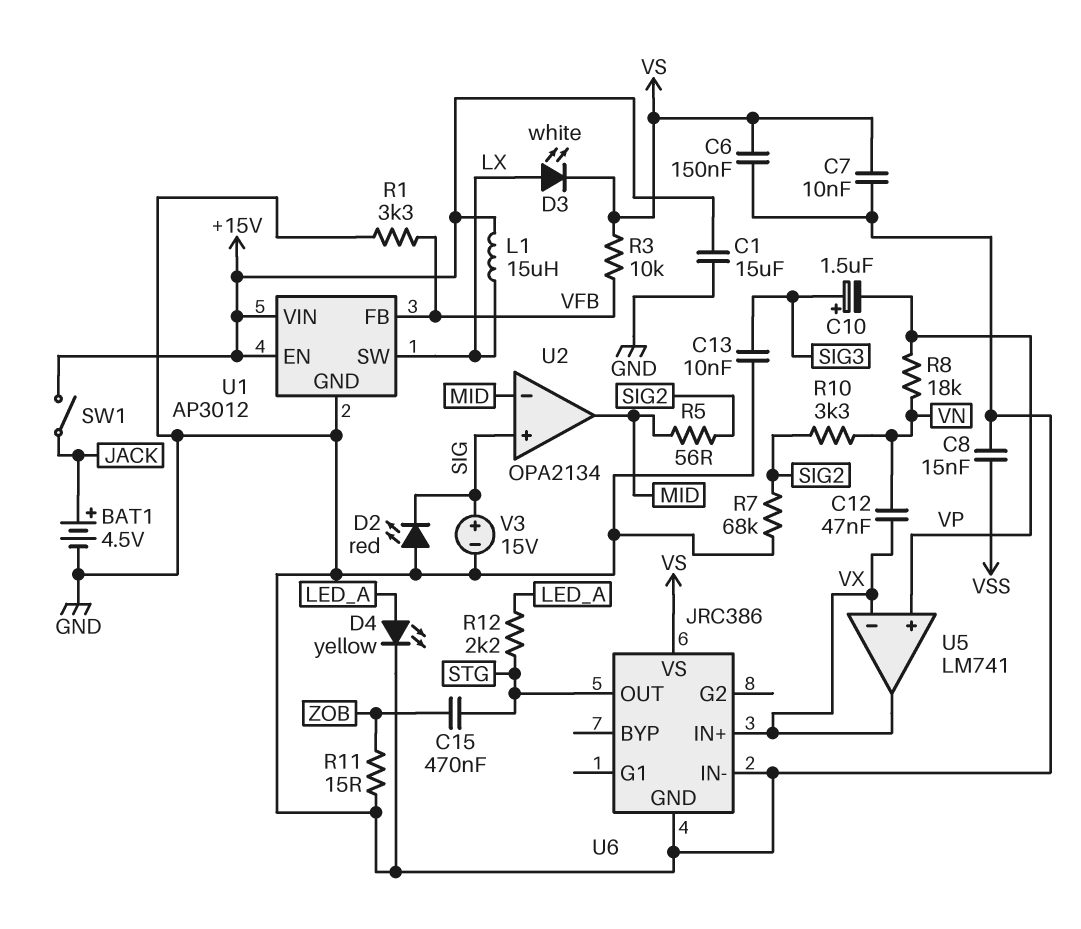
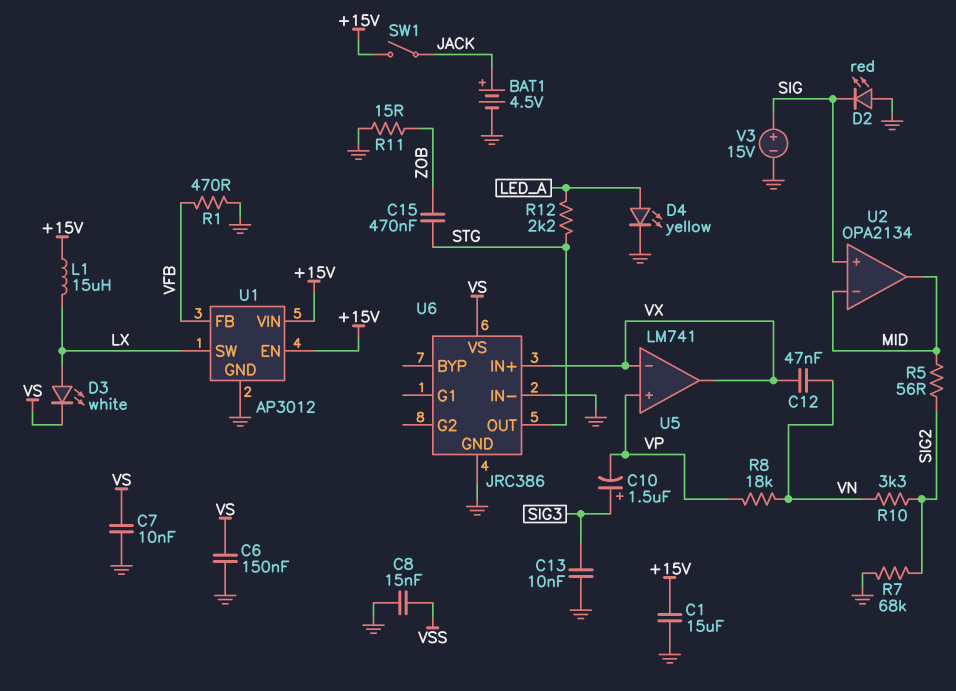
R1: 3.3k (GND, VFB) -> 470 (GND, VFB)
R3: 10k (VFB, VS) -> none

